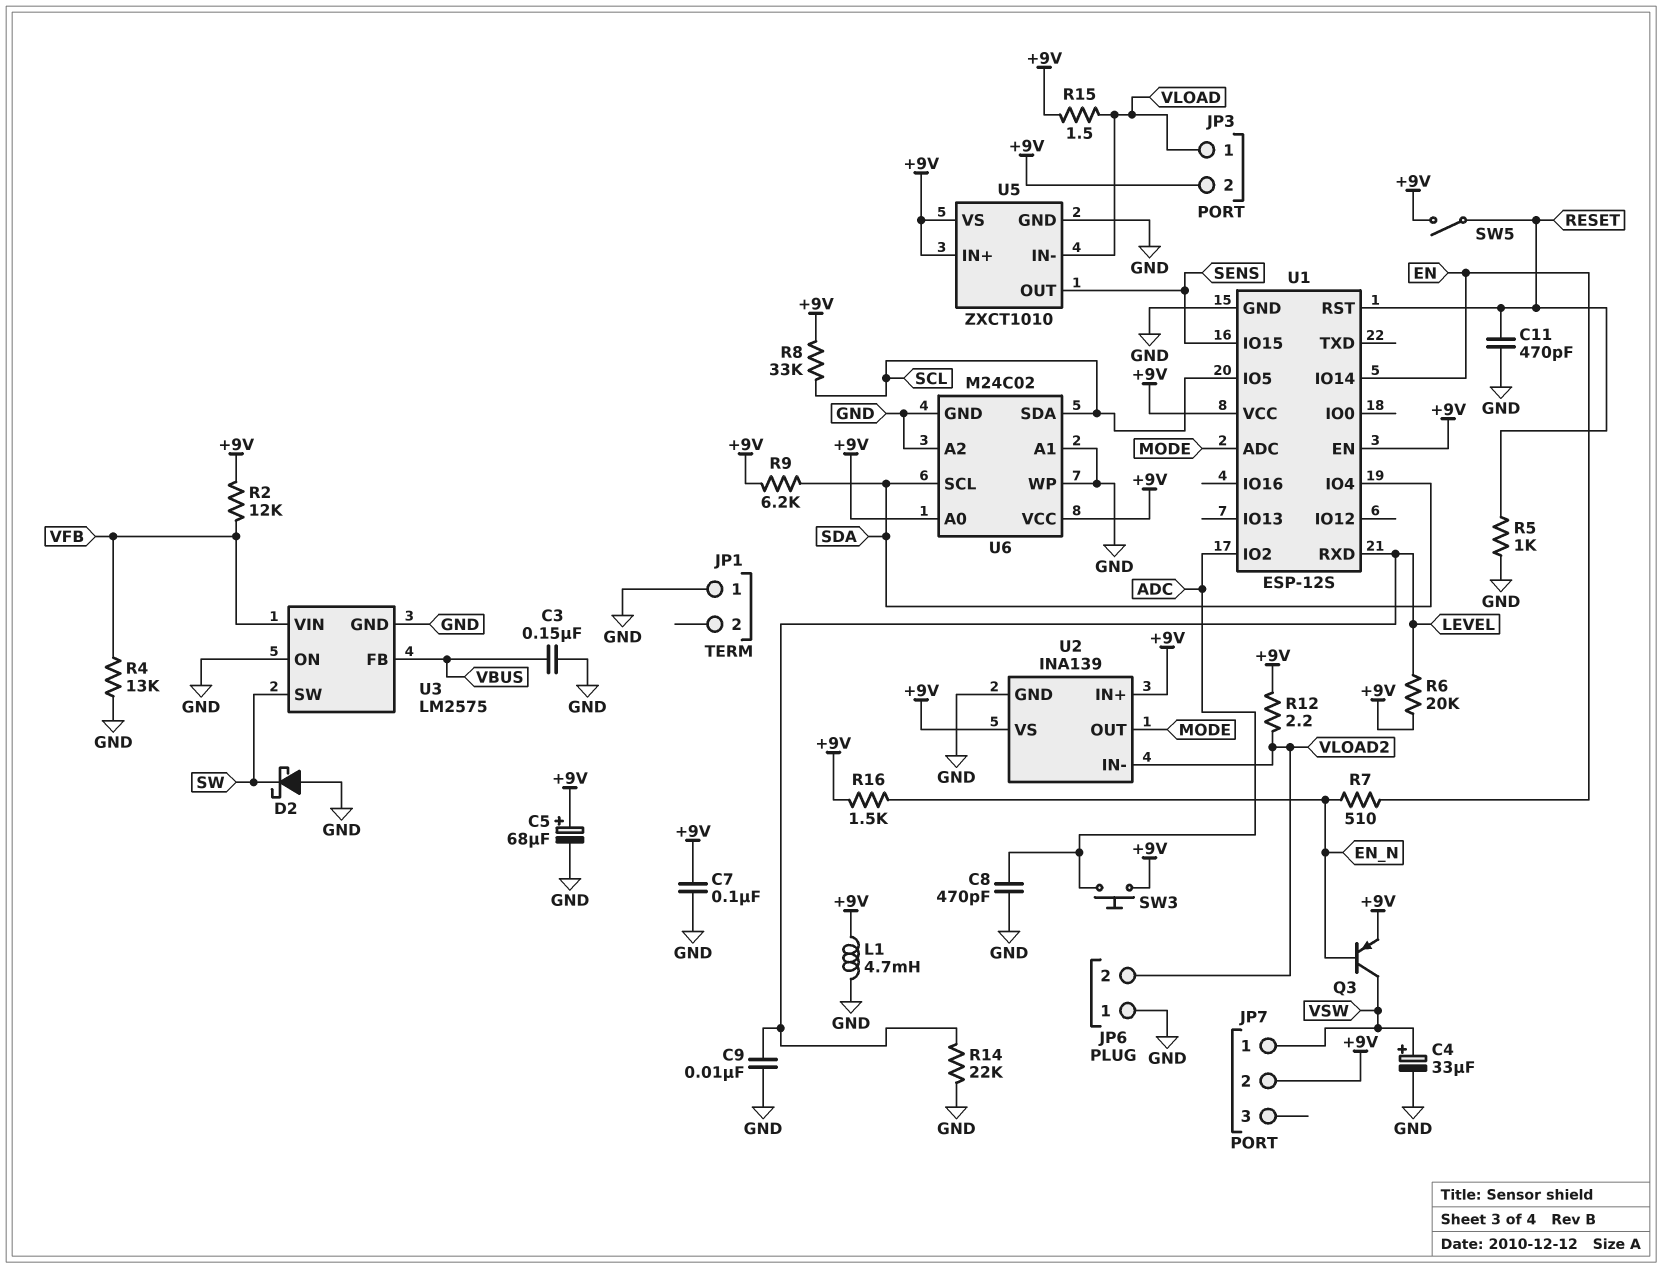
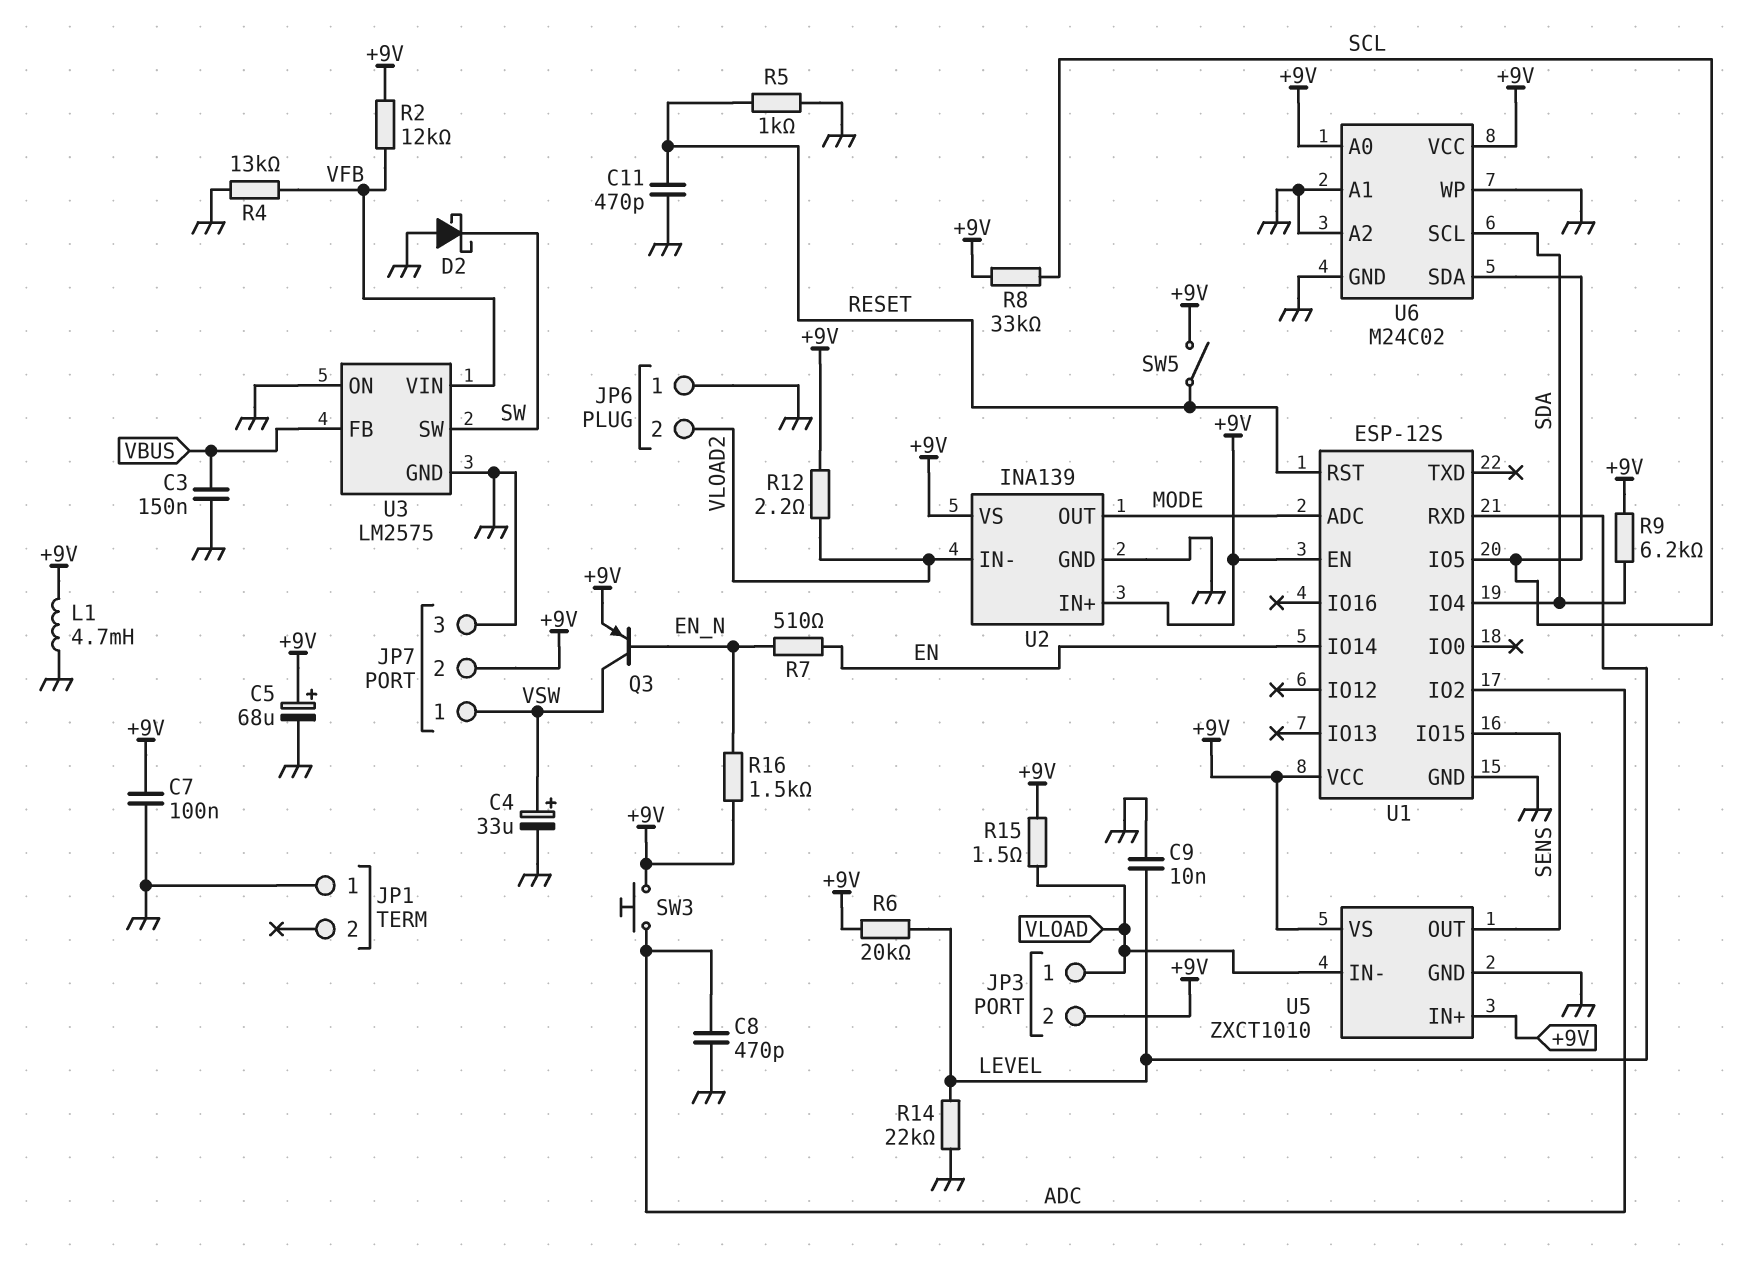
JP7 pin 3: none -> GND

